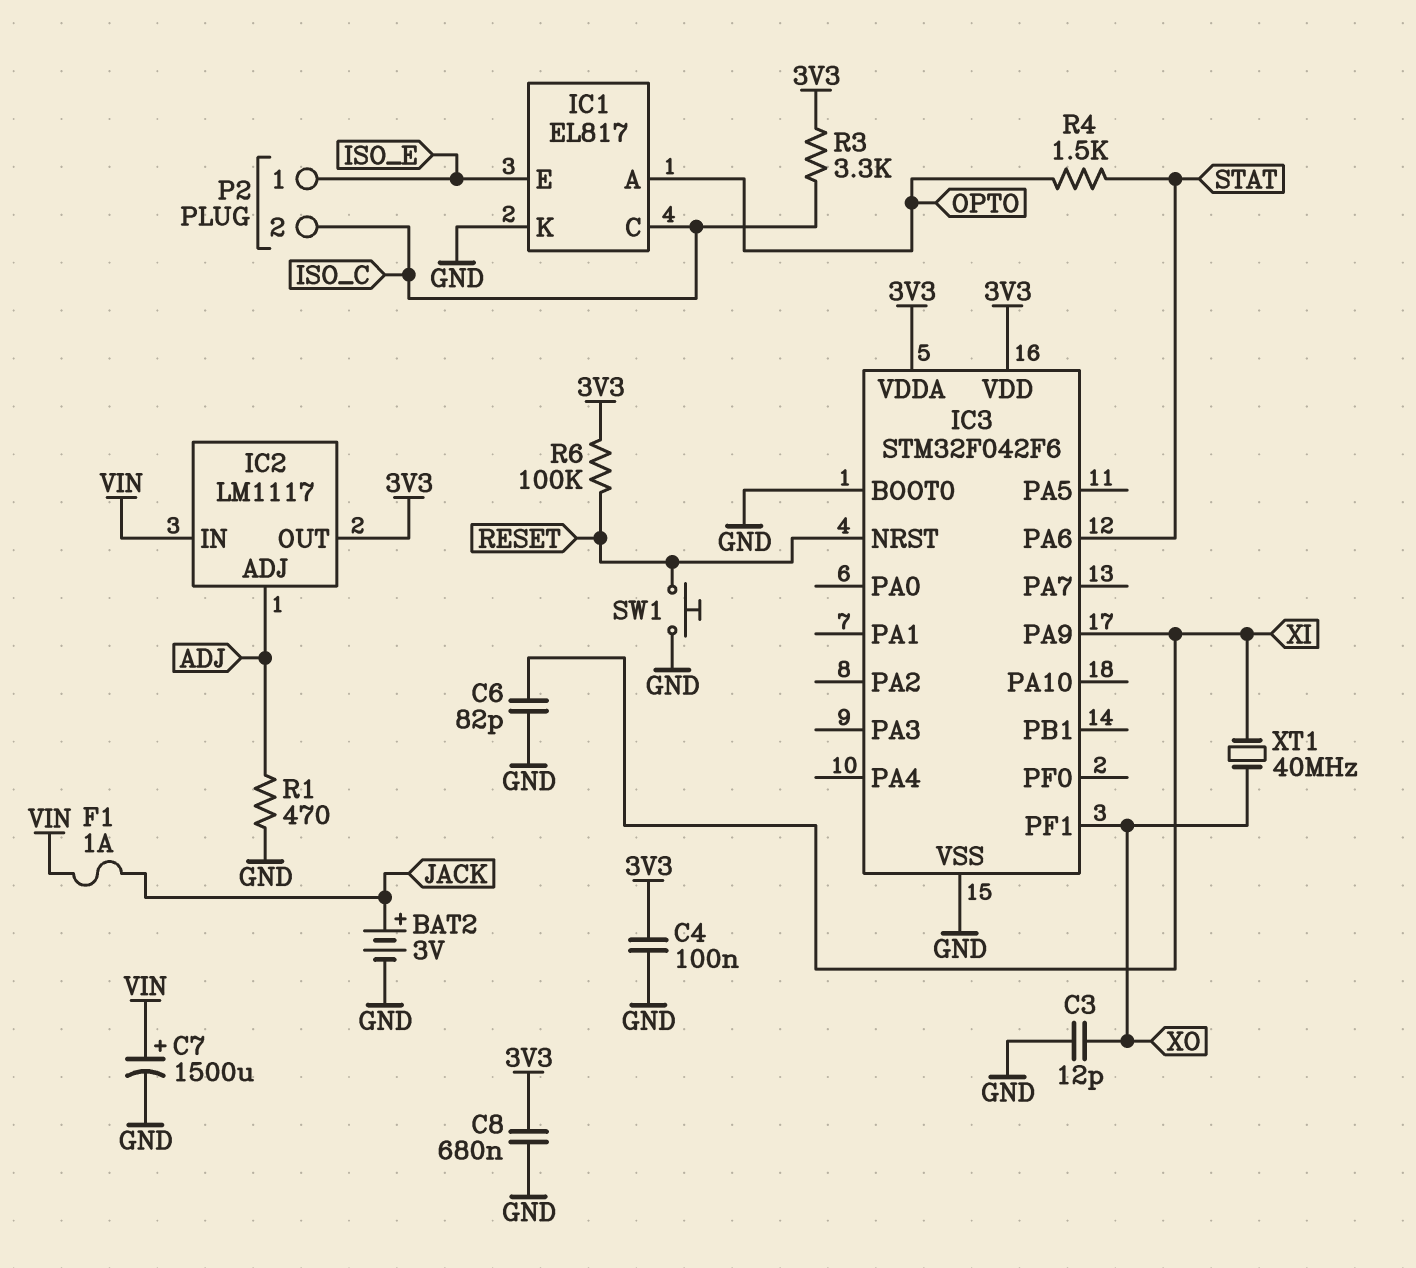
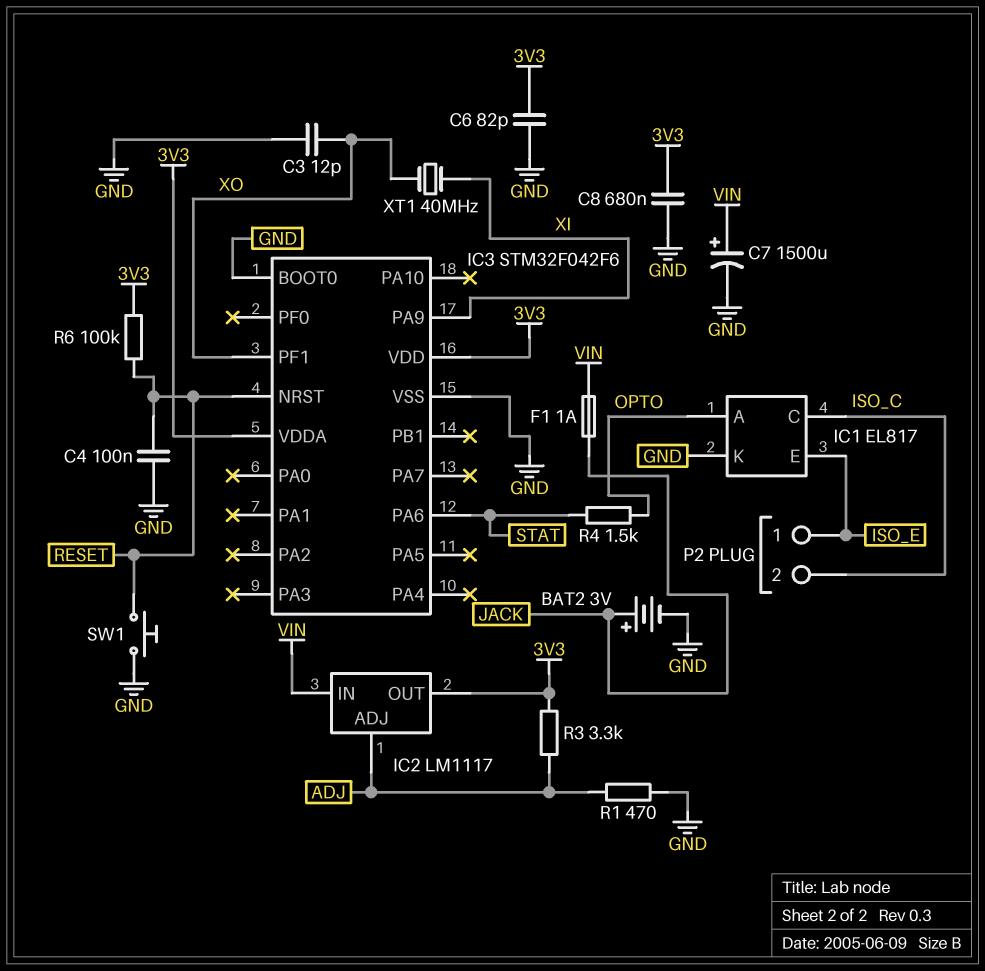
C4: 100nF (3V3, GND) -> 100nF (GND, RESET)
C6: 82pF (GND, XI) -> 82pF (3V3, GND)
R3: 3.3k (3V3, ISO_C) -> 3.3k (3V3, ADJ)

